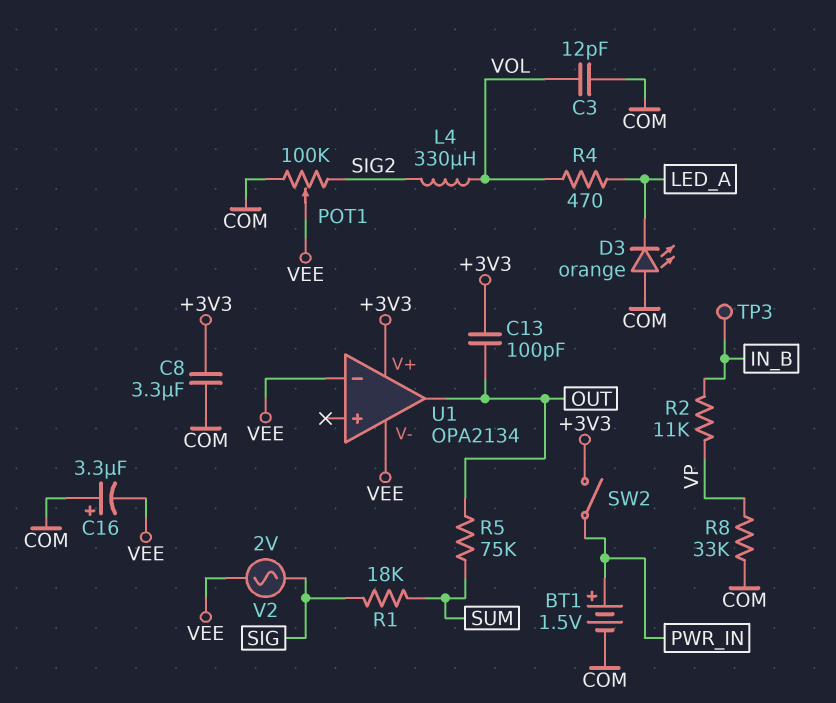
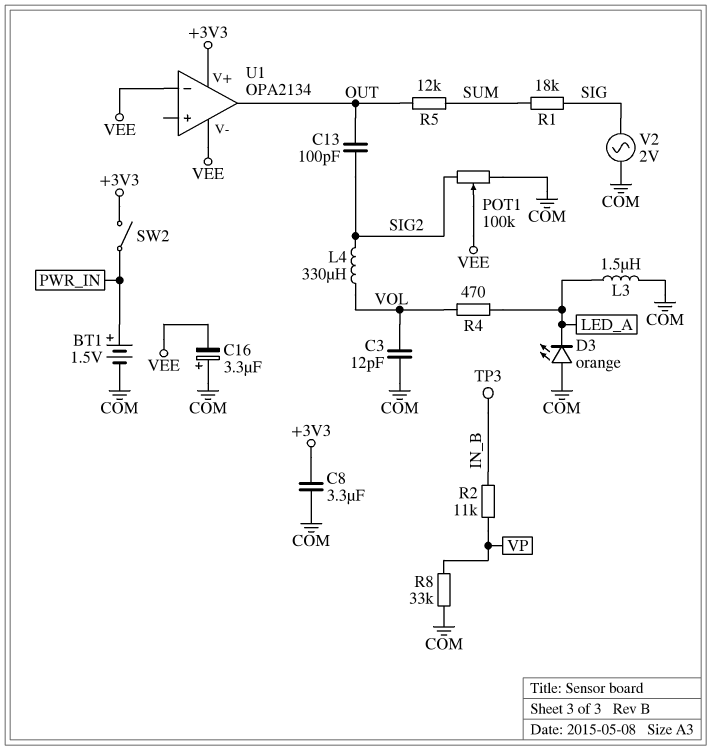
C13: 100pF (+3V3, OUT) -> 100pF (OUT, SIG2)
L3: none -> 1.5uH (COM, LED_A)
R5: 75k (OUT, SUM) -> 12k (OUT, SUM)
V2: AC 2V (SIG, VEE) -> AC 2V (COM, SIG)

